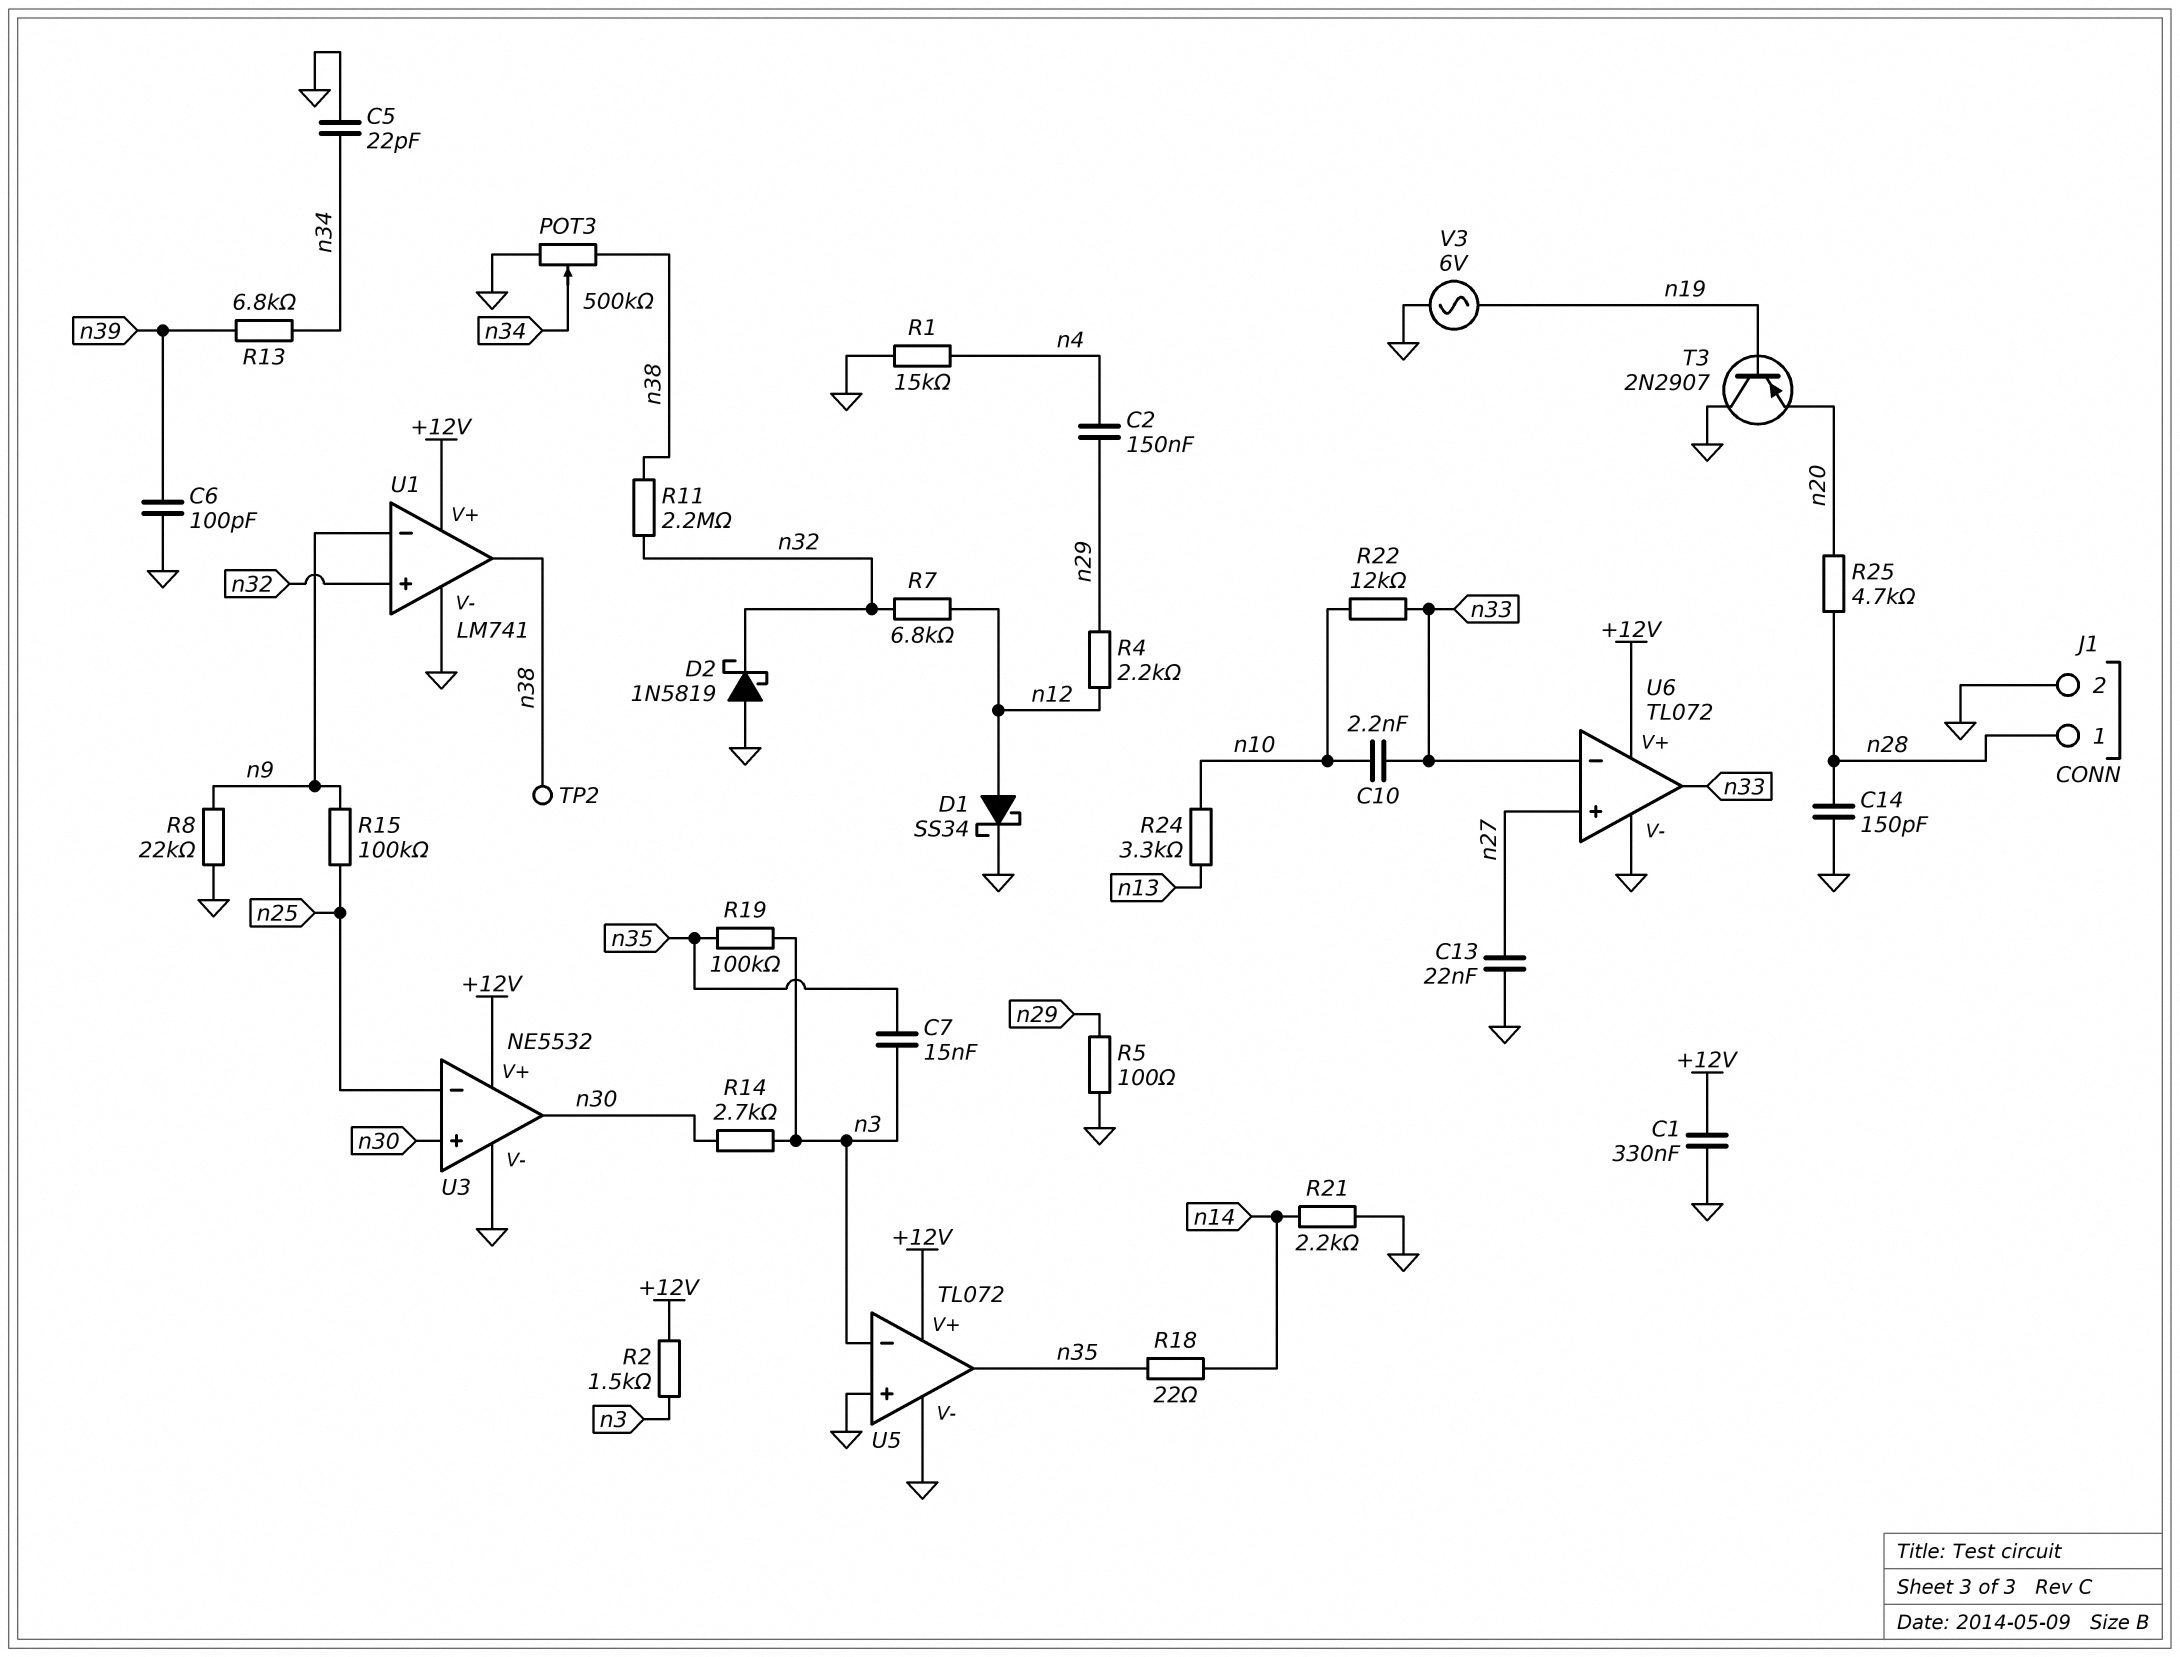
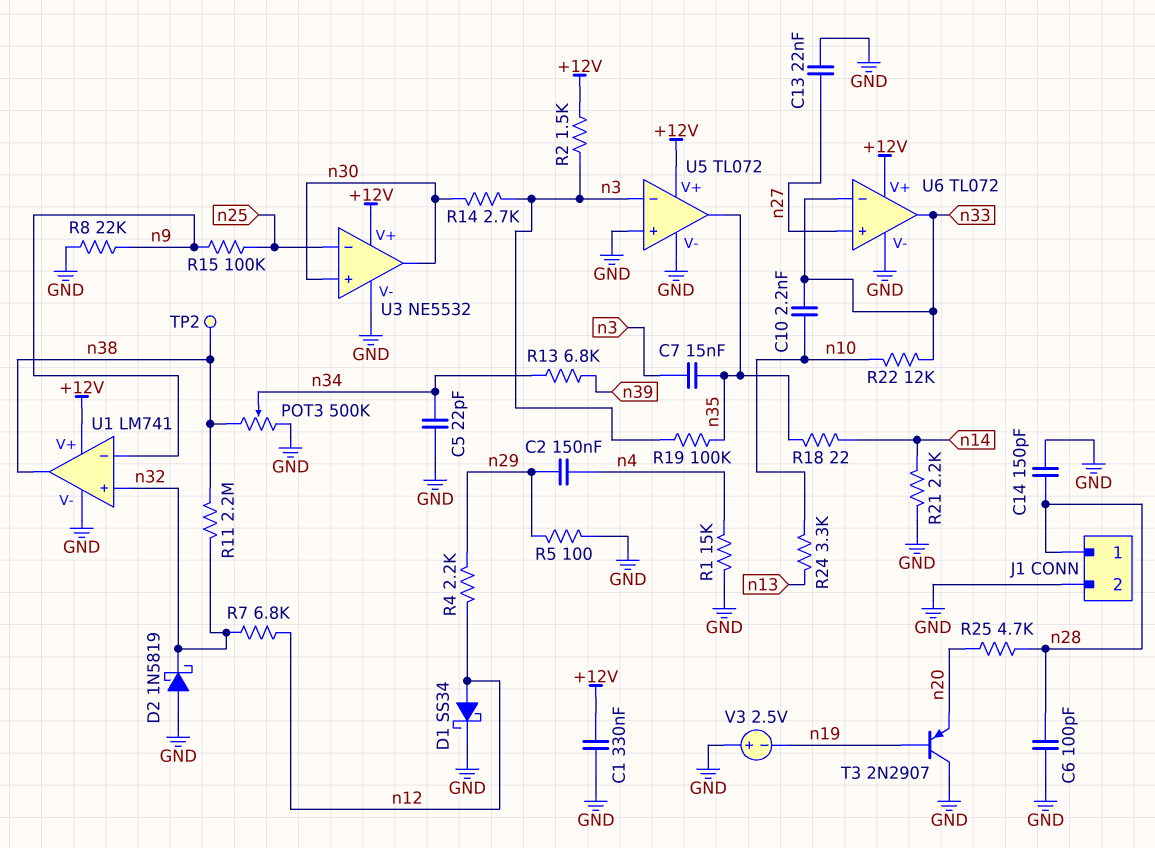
C6: 100pF (GND, n39) -> 100pF (GND, n28)
V3: AC 6V (GND, n19) -> 2.5V (plus GND, minus n19)

